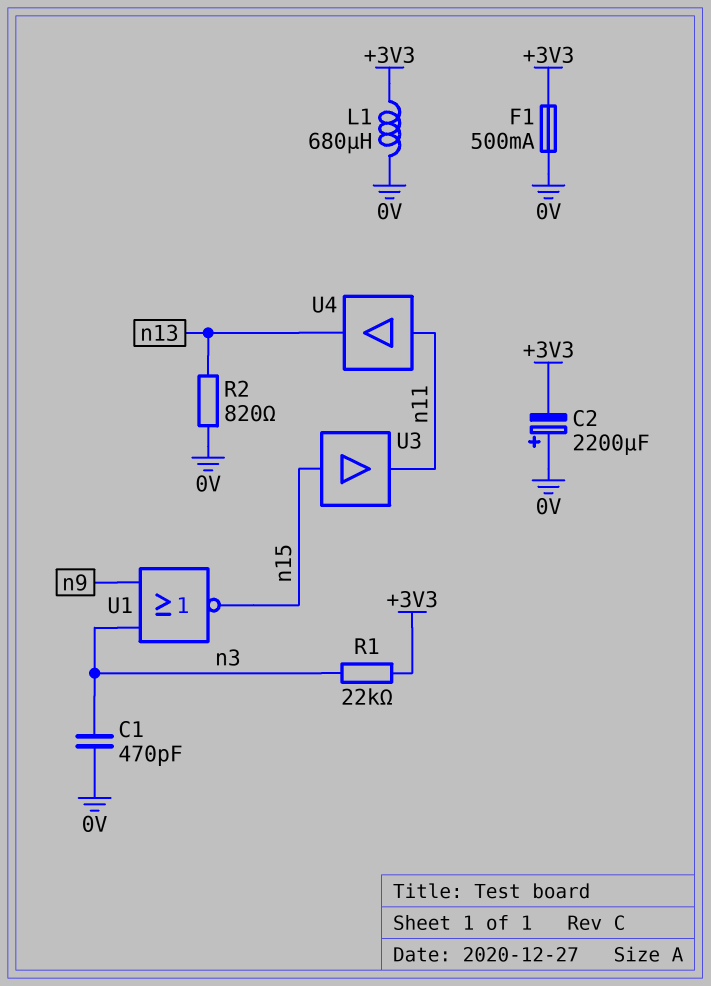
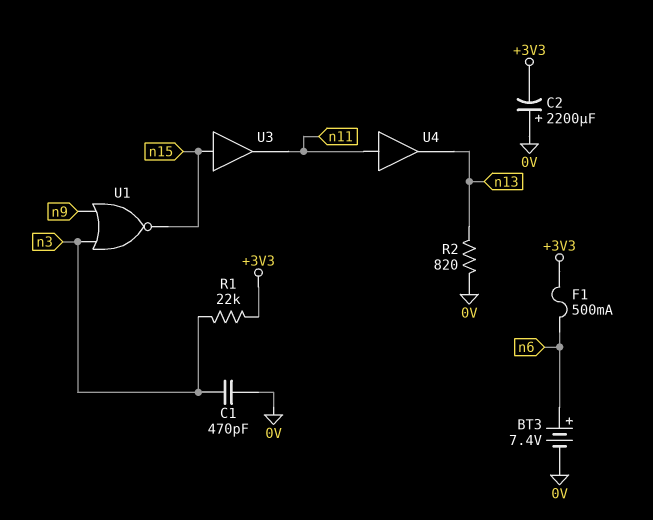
BT3: none -> 7.4V (plus n6, minus 0V)
F1: 500mA (+3V3, 0V) -> 500mA (+3V3, n6)
L1: 680uH (+3V3, 0V) -> none

